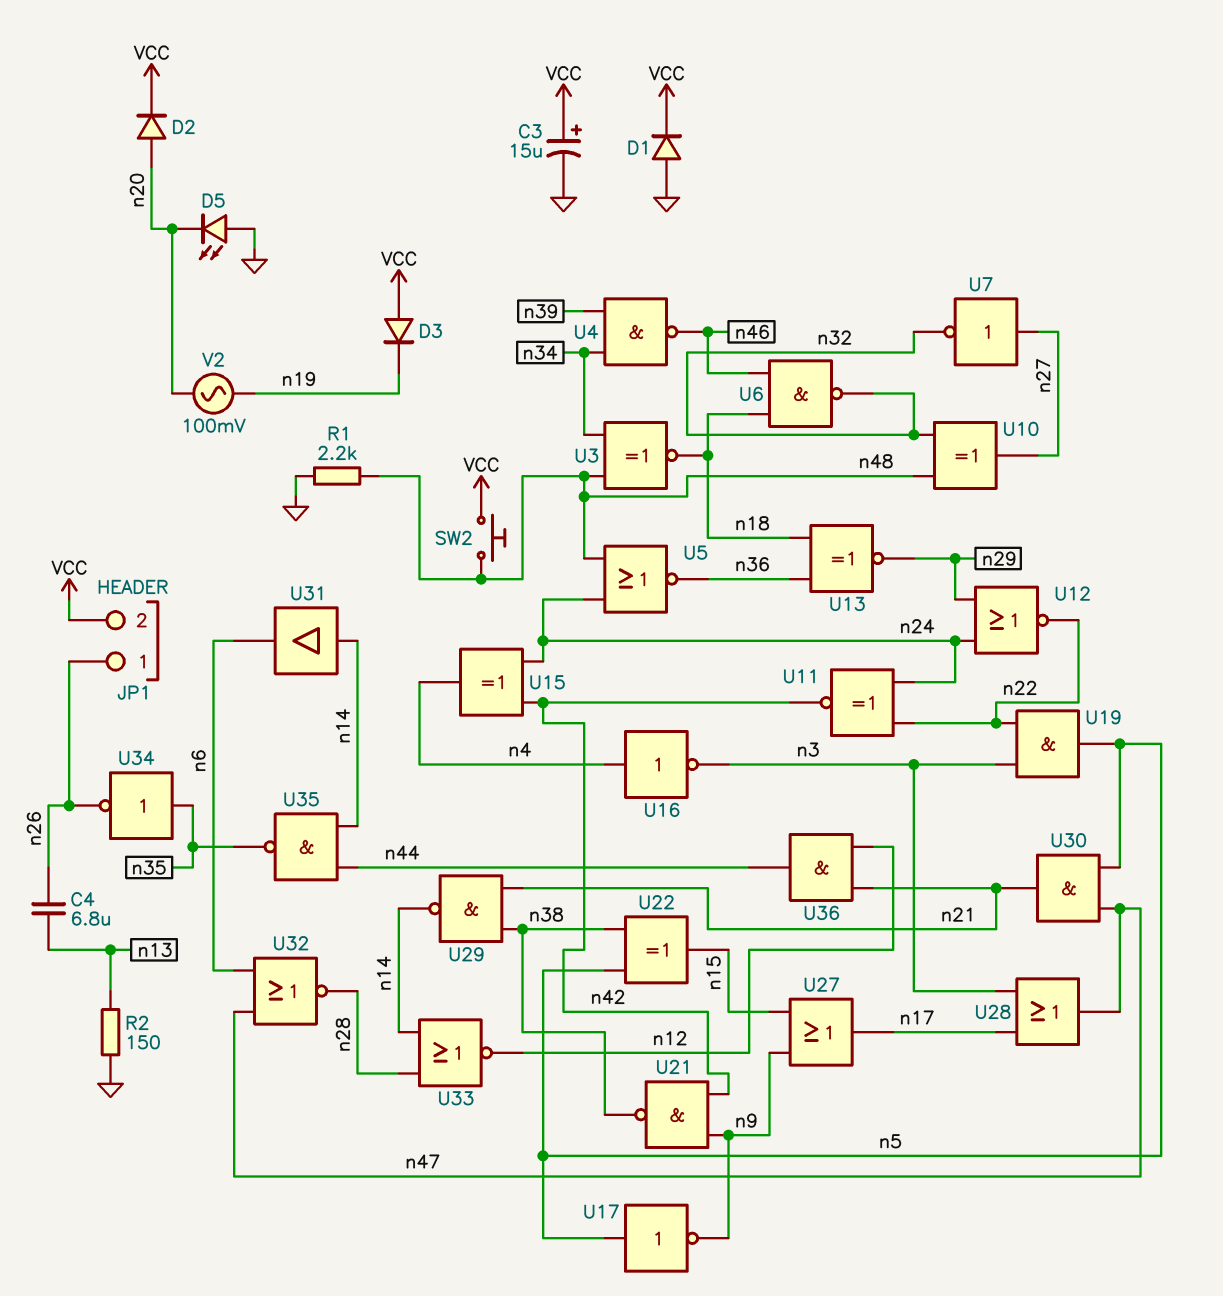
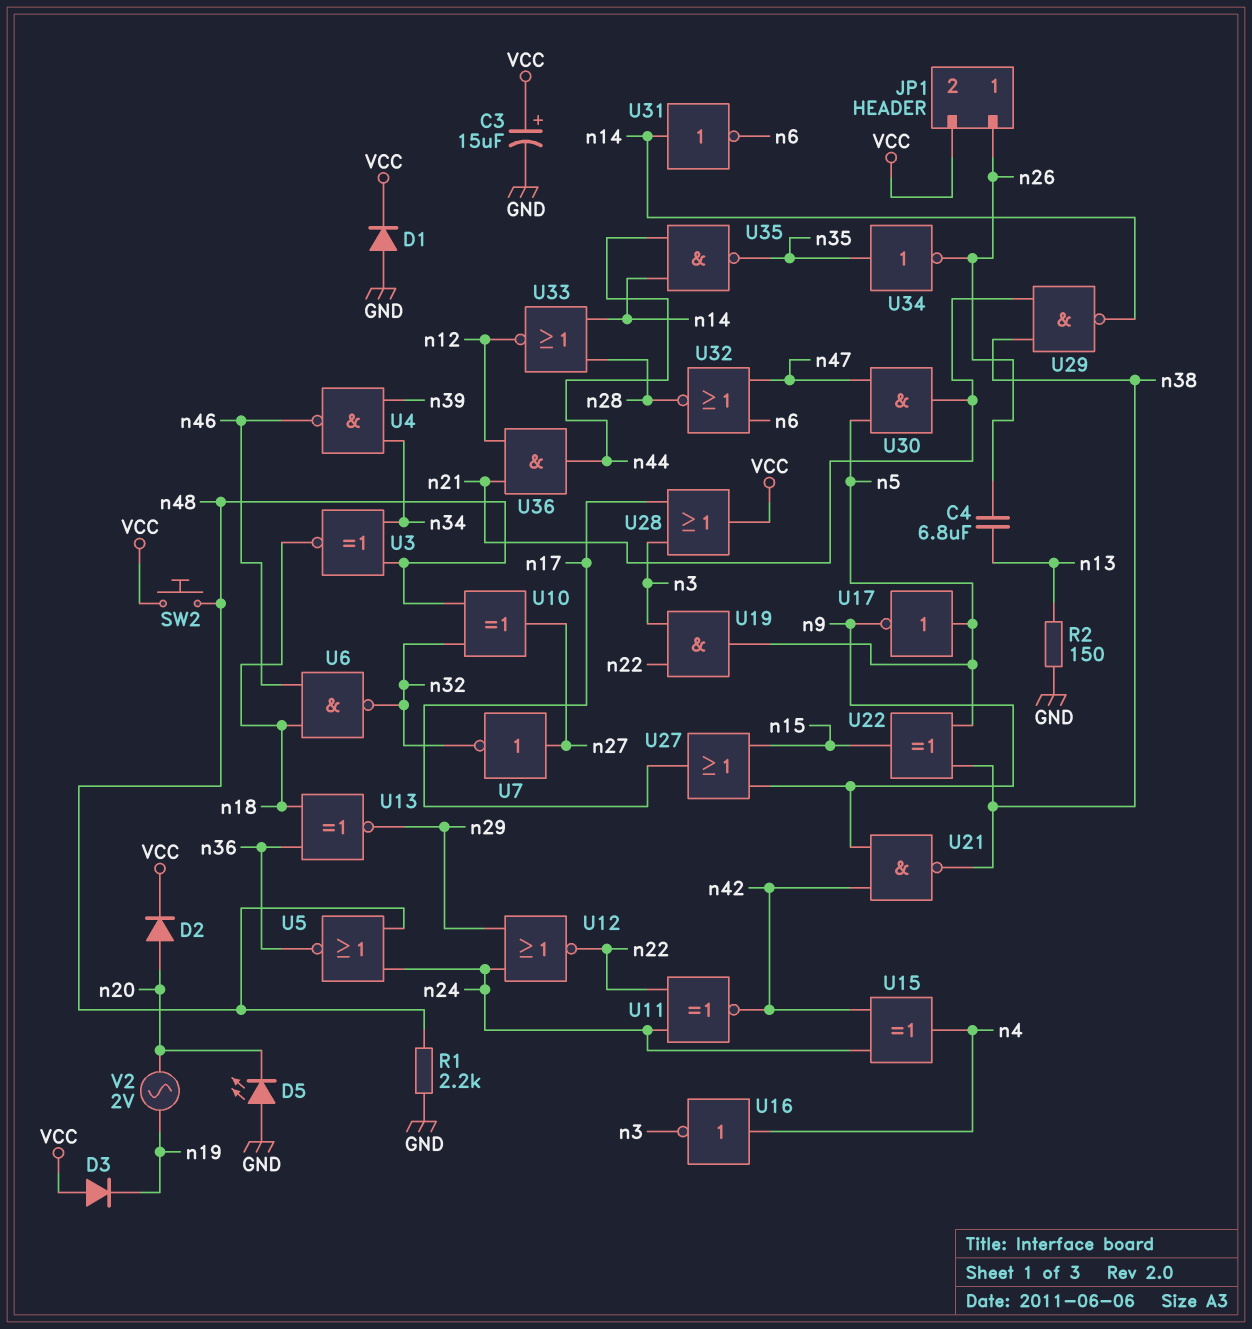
U28: OR (in n3, in n17, out n47) -> OR (in n3, in n17, out VCC)
U31: buffer (in n14, out n6) -> NOT (in n14, out n6)
V2: AC 100mV (n19, n20) -> AC 2V (n19, n20)

